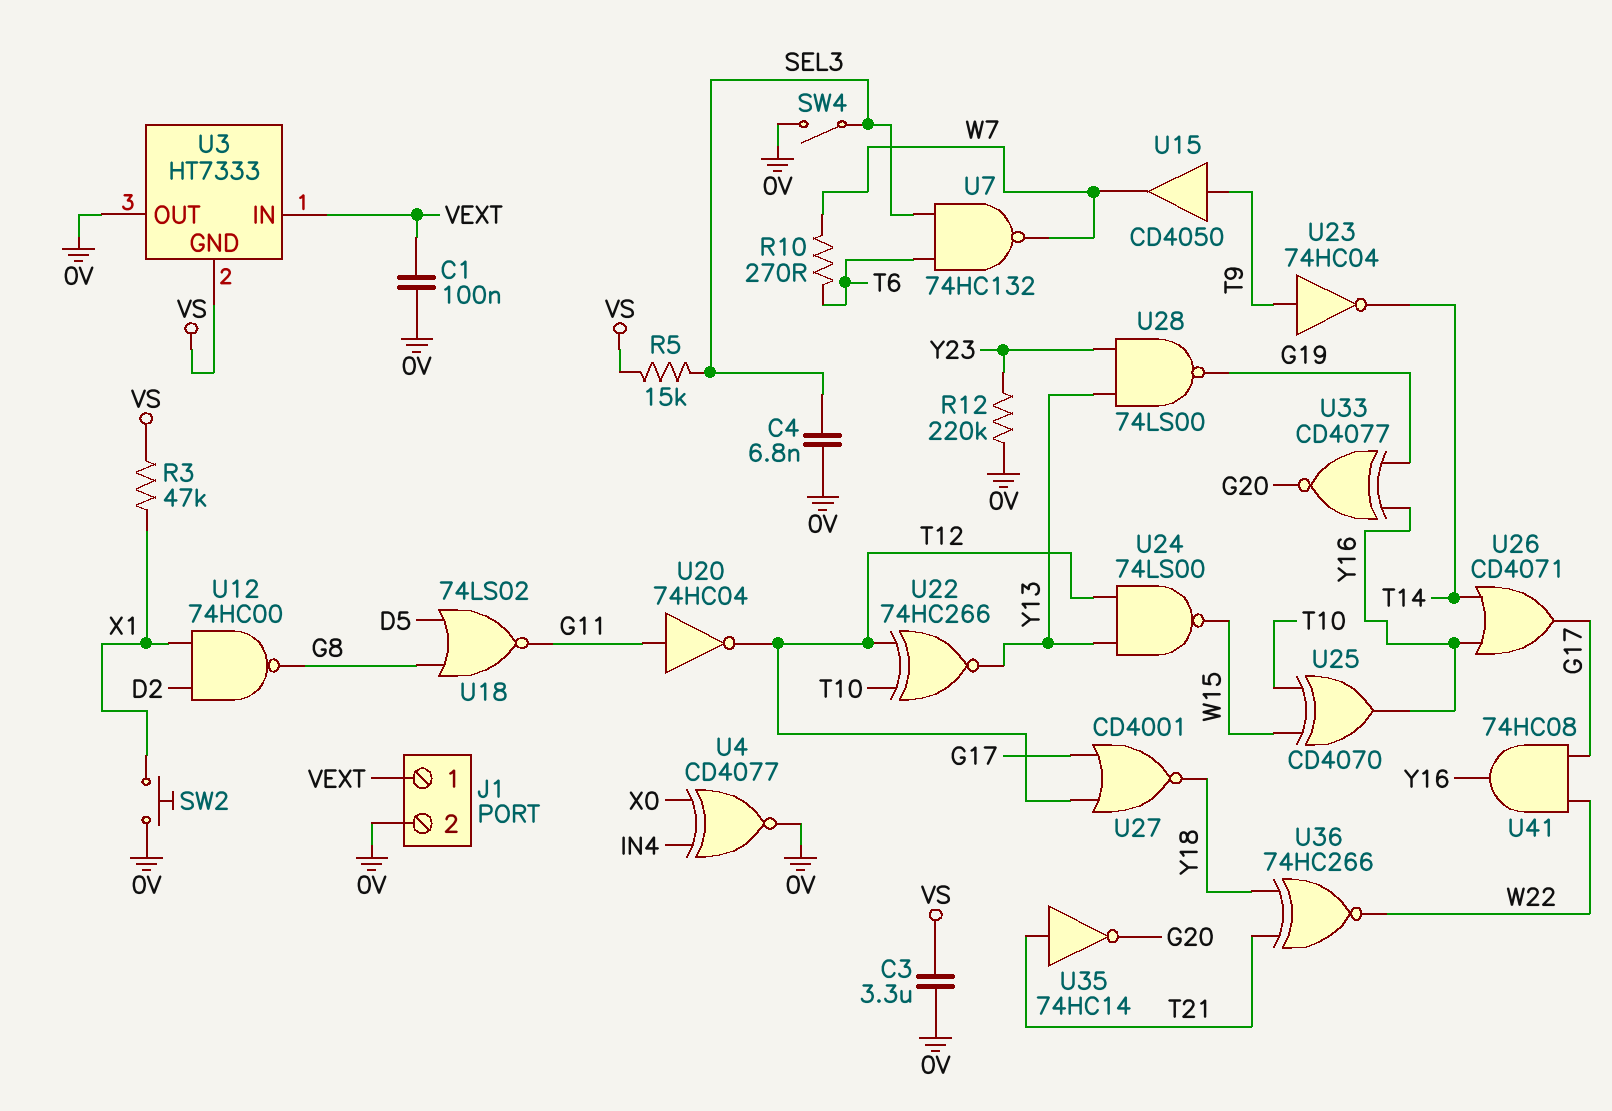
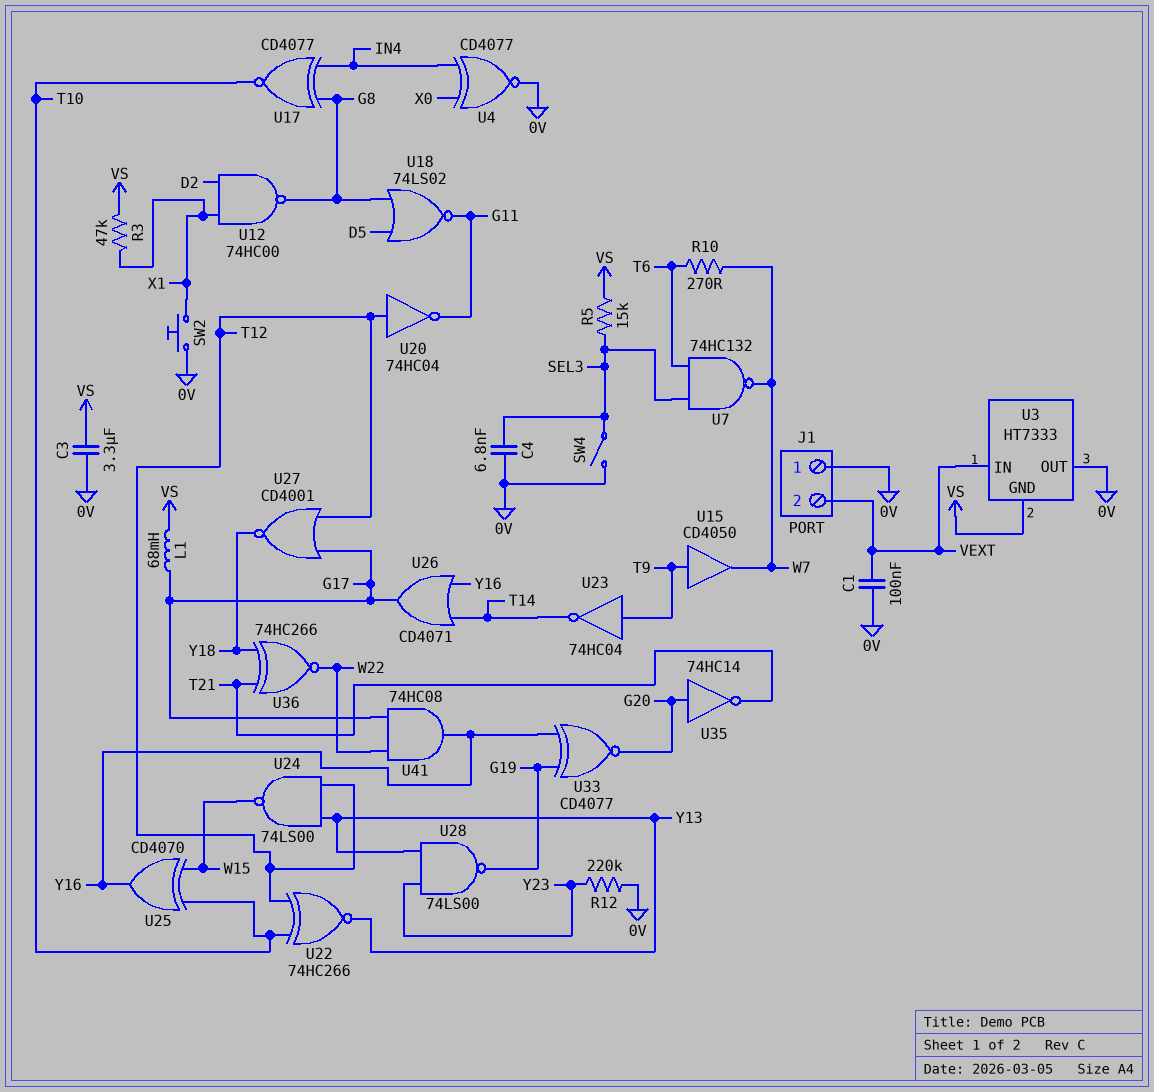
J1 pin 1: VEXT -> 0V
J1 pin 2: 0V -> VEXT
L1: none -> 68mH (G17, VS)
U17: none -> XNOR CD4077 (in G8, in IN4, out T10)
U20: NOT 74HC04 (in G11, out T12) -> NOT 74HC04 (in T12, out G11)
U35: NOT 74HC14 (in T21, out G20) -> NOT 74HC14 (in G20, out T21)

